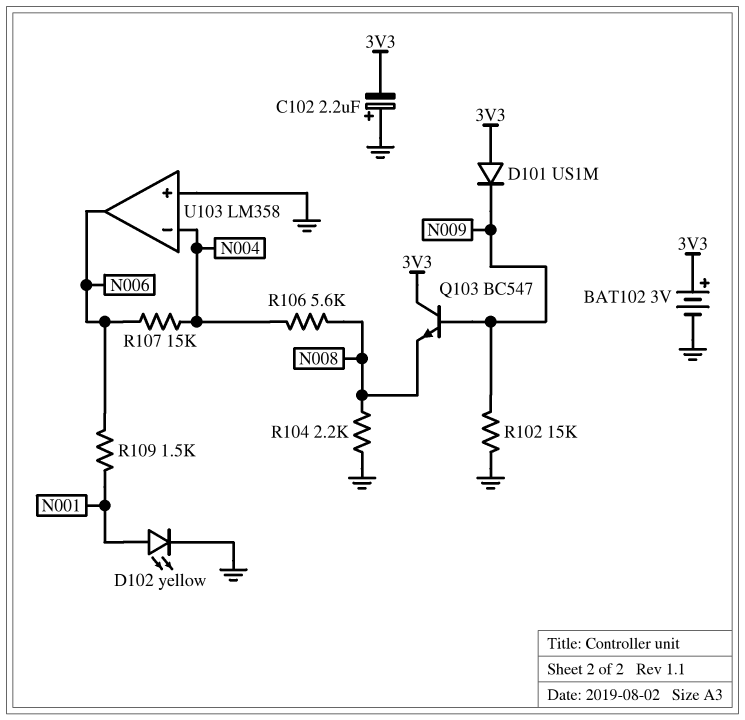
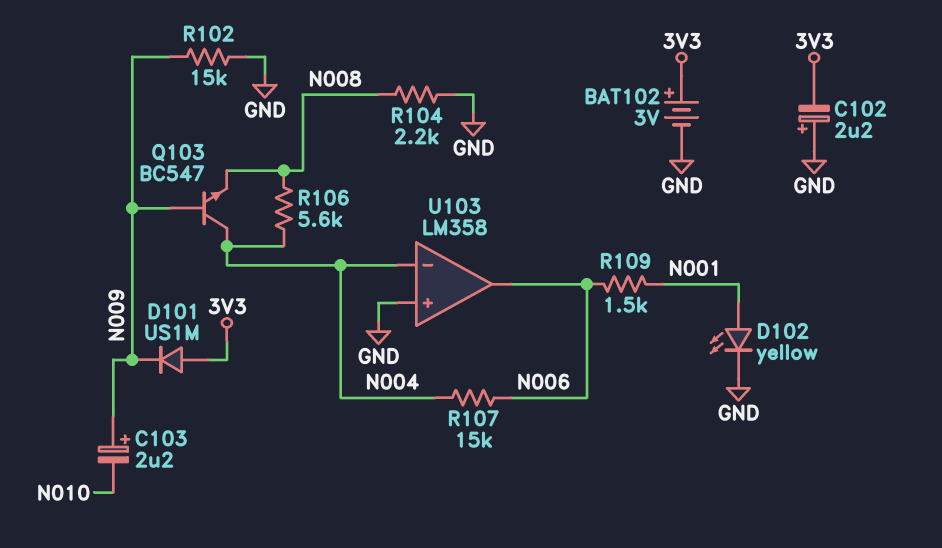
C103: none -> 2.2uF (plus N009, minus N010)
Q103: NPN BC547 (B N009, C 3V3, E N008) -> NPN BC547 (B N009, C N004, E N008)

